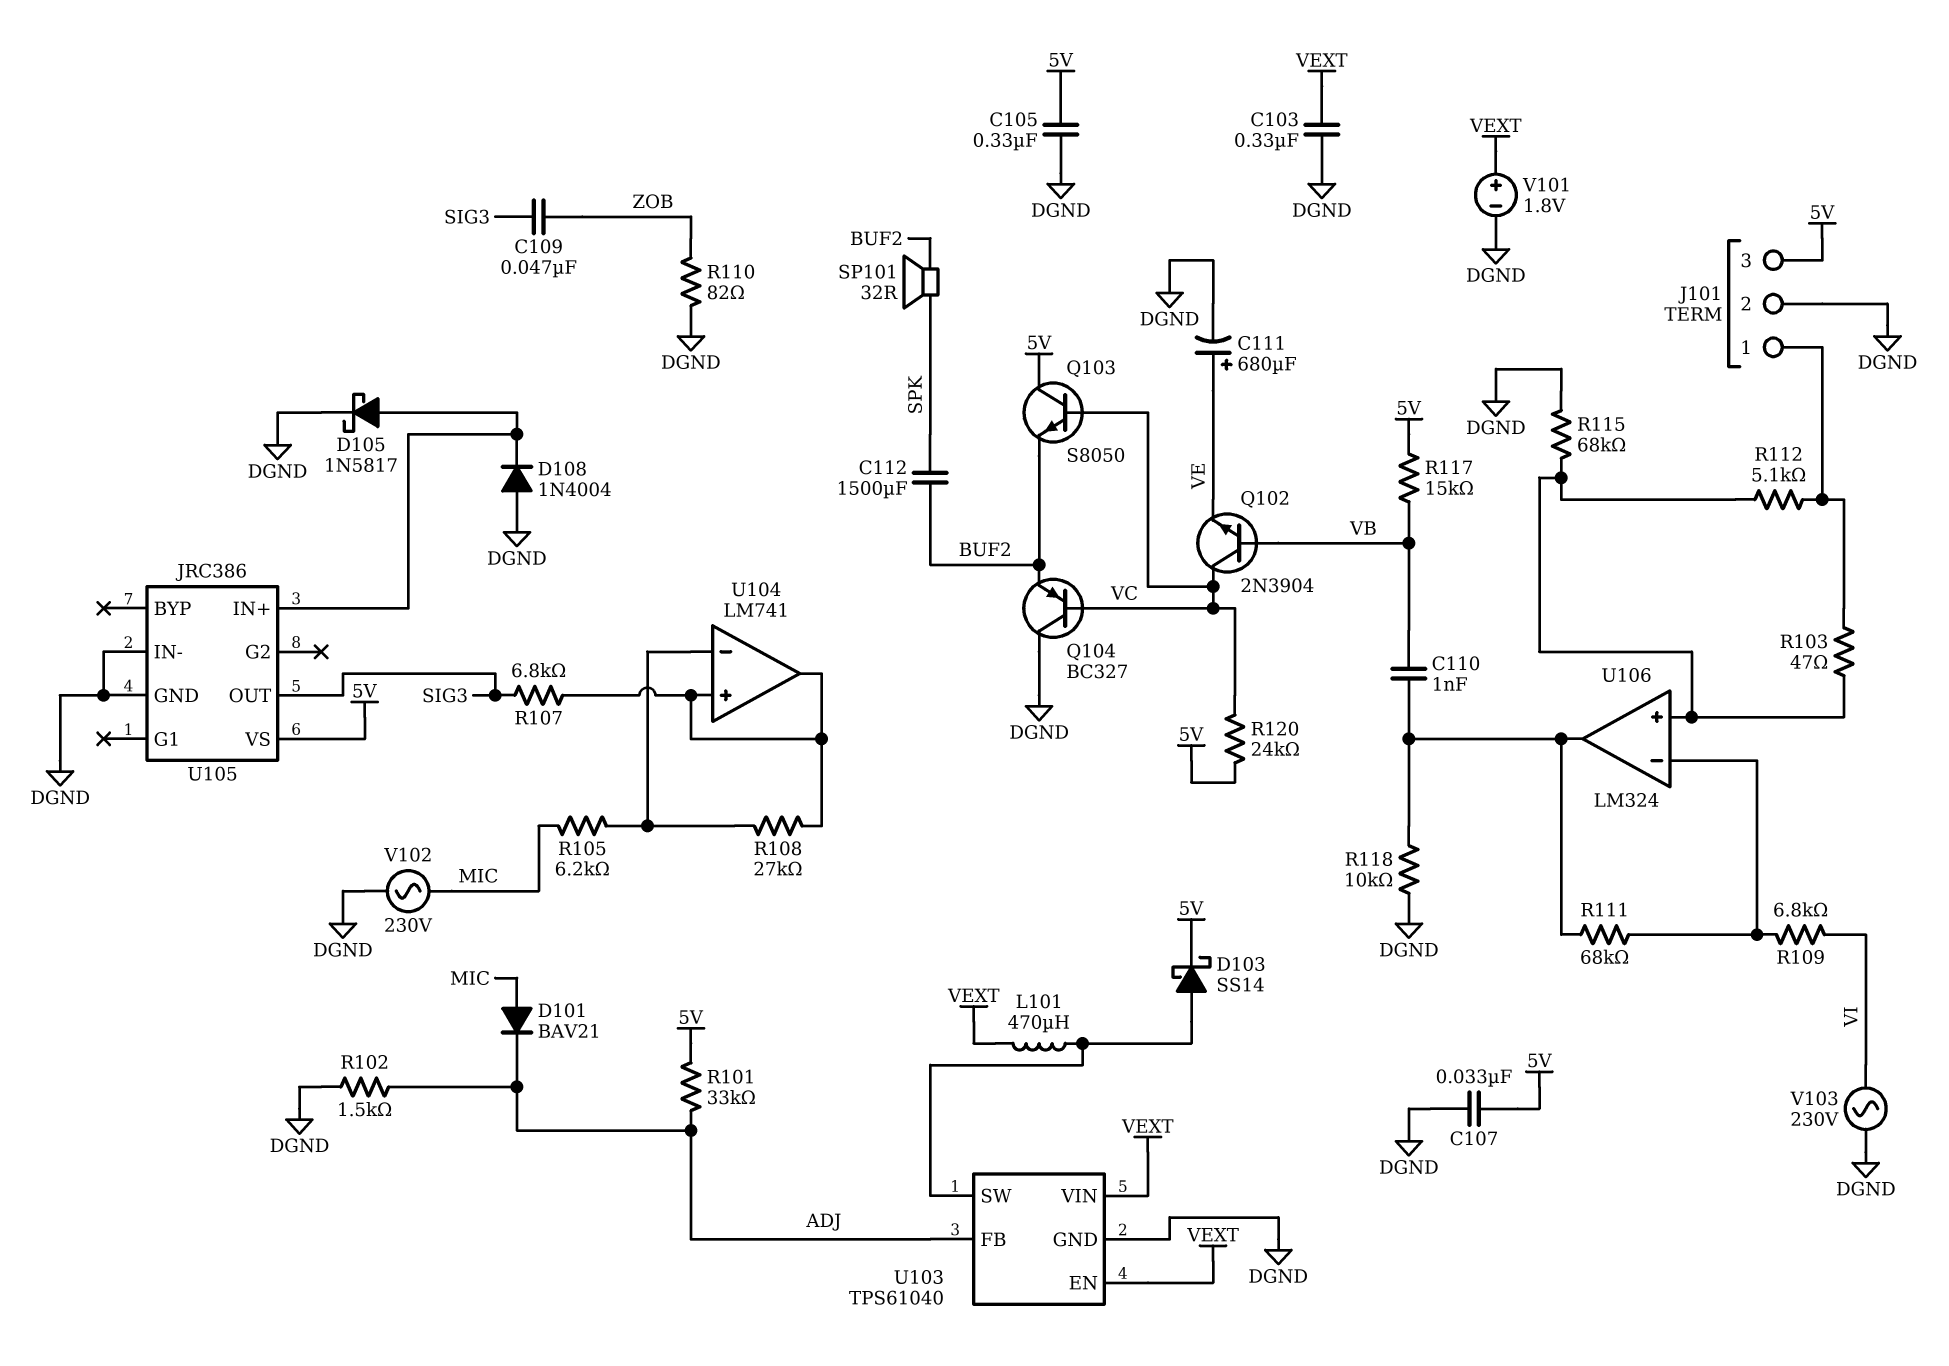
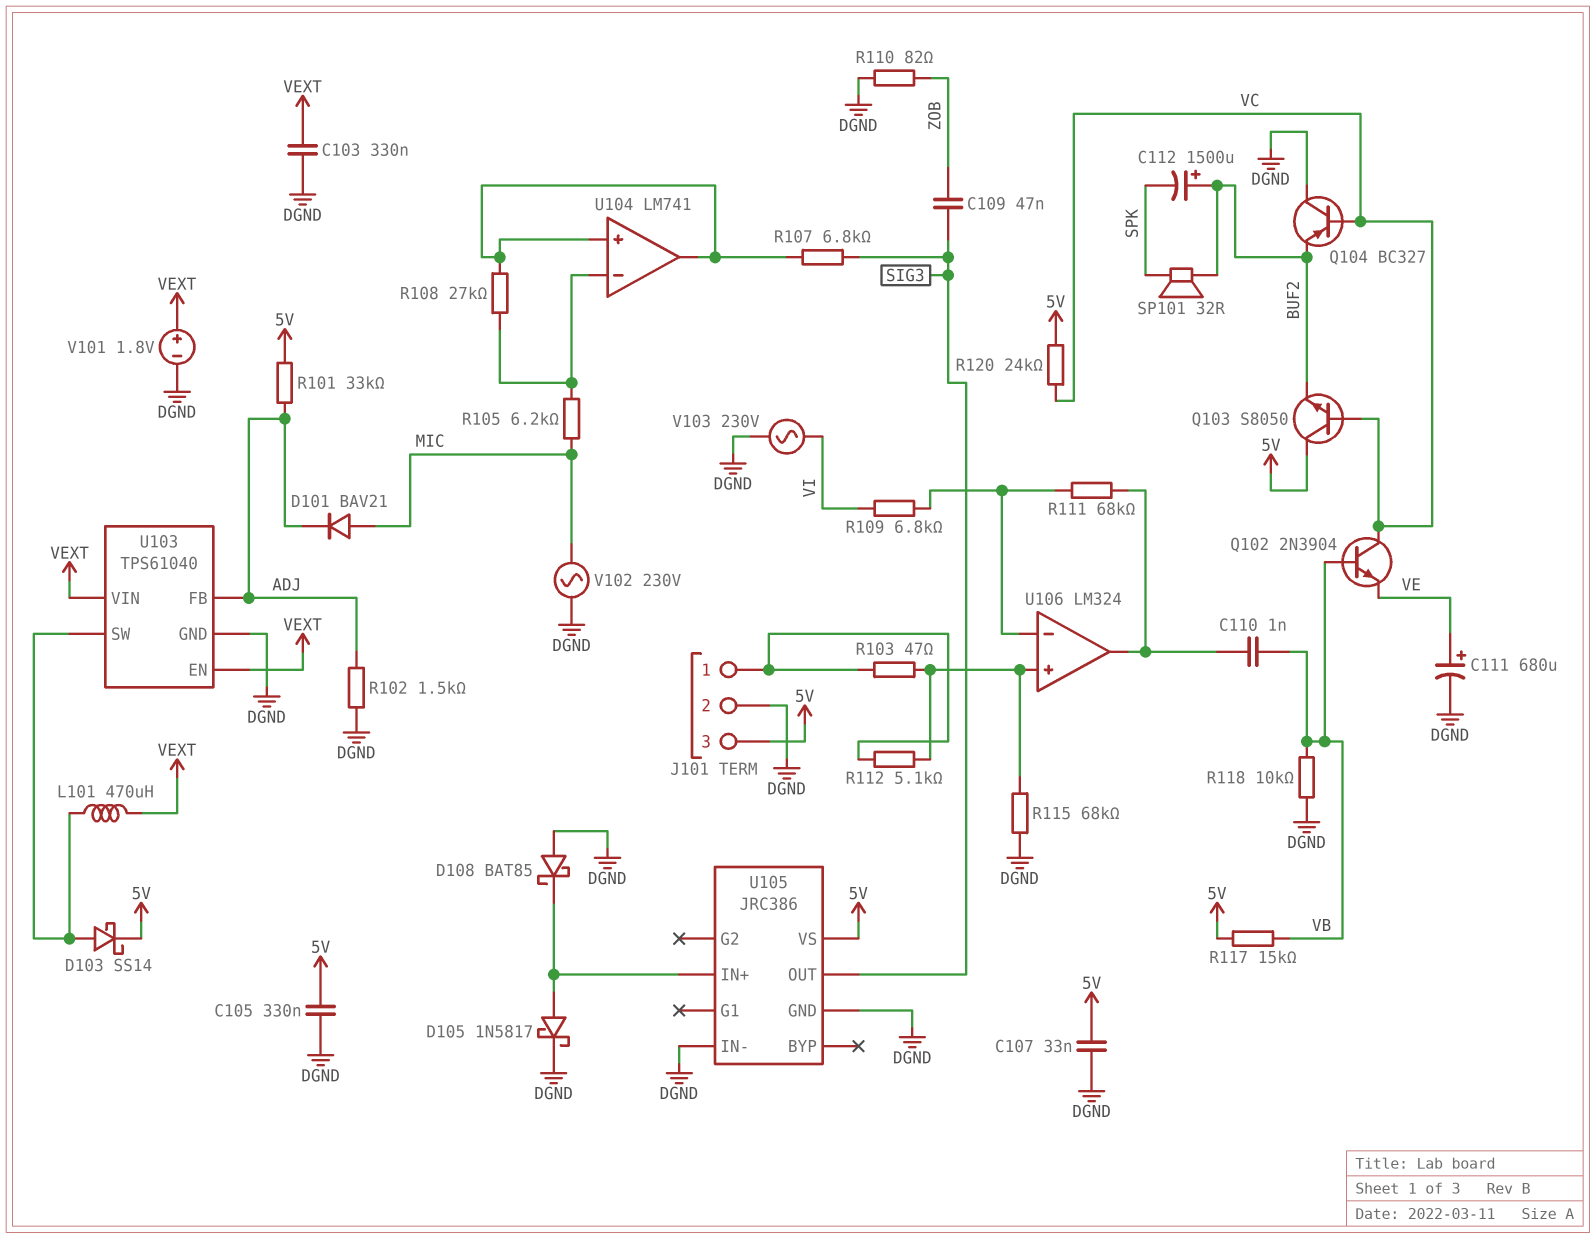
C112: 1500uF (BUF2, SPK) -> 1500uF (plus BUF2, minus SPK)
D108: diode 1N4004 (A DGND, K U105/IN+) -> schottky BAT85 (A DGND, K U105/IN+)
R118: 10k (DGND, U106/out) -> 10k (DGND, VB)

